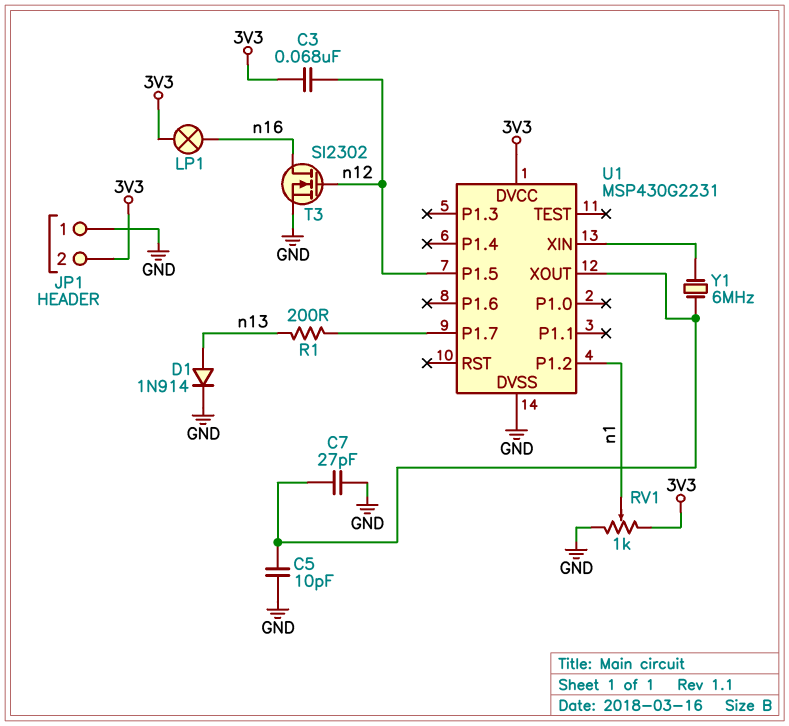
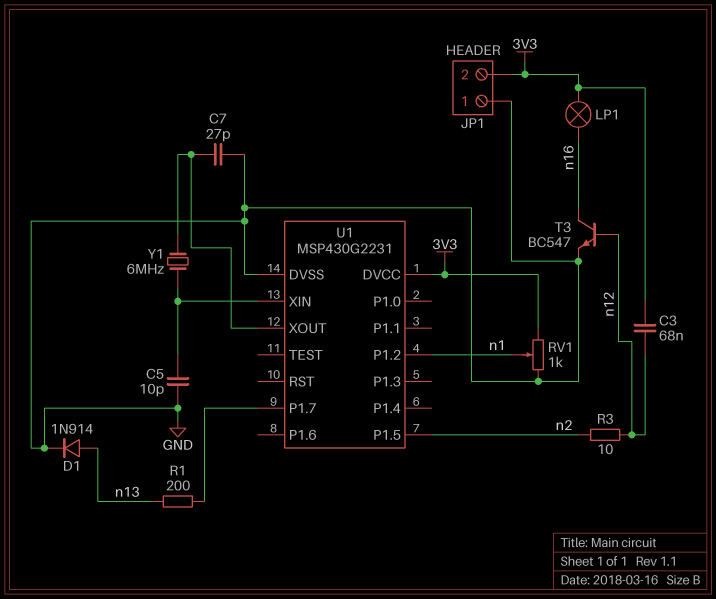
C5: 10pF (GND, U1/XOUT) -> 10pF (GND, U1/XIN)
R3: none -> 10 (n2, n12)
T3: NMOS SI2302 (G n12, D n16, S GND) -> NPN BC547 (B n12, C n16, E GND)
U1 pin P1.5: n12 -> n2

